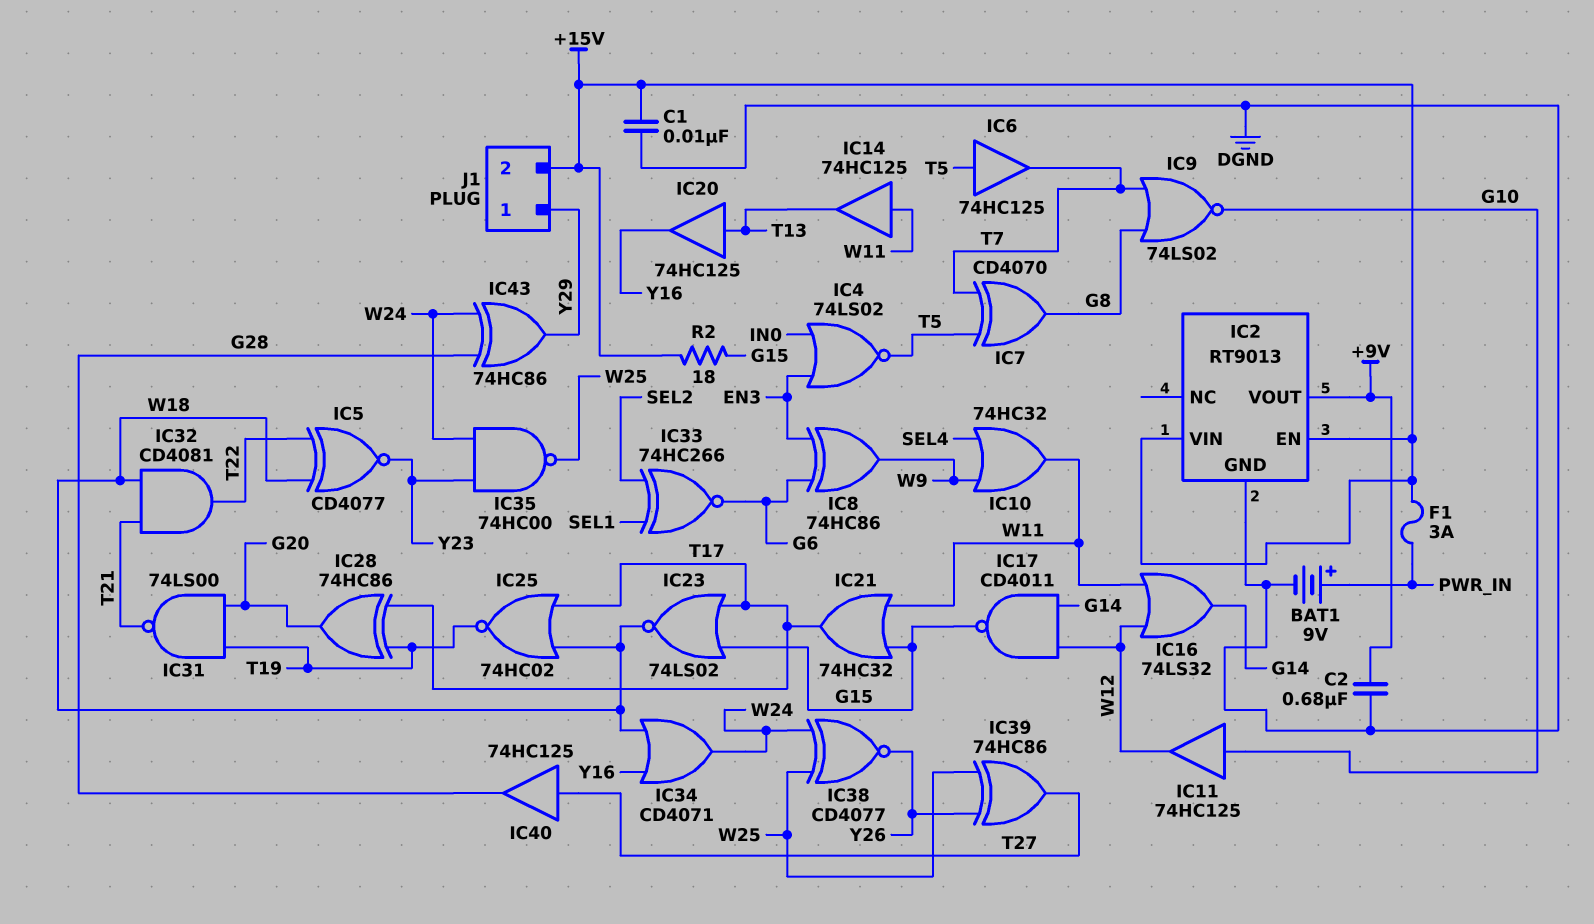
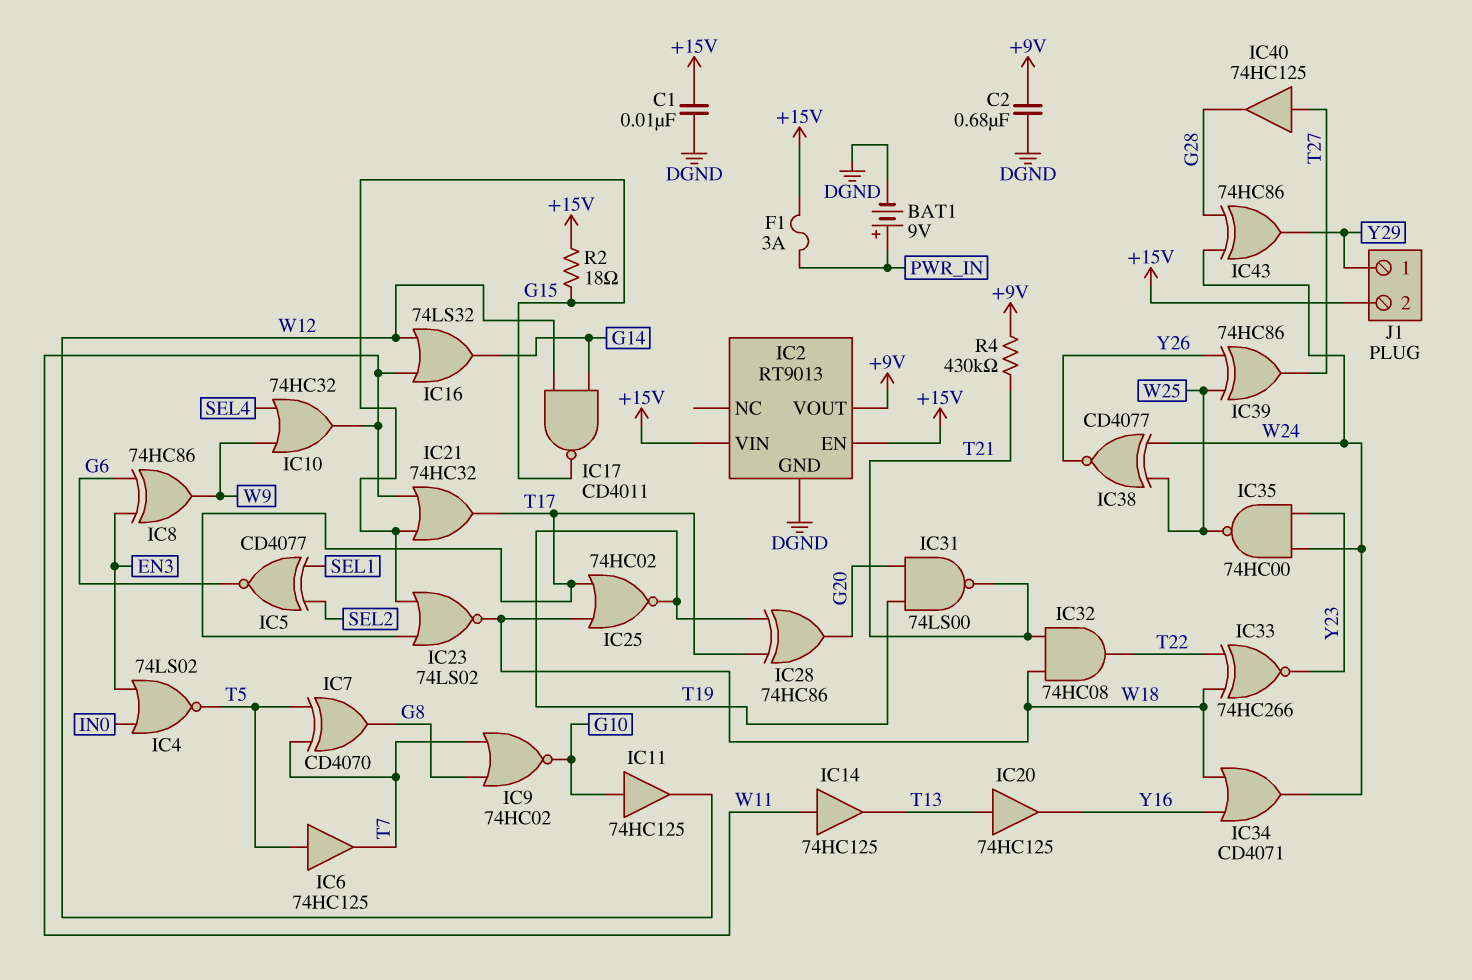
IC5: XNOR CD4077 (in T22, in W18, out Y23) -> XNOR CD4077 (in SEL1, in SEL2, out G6)
IC9: NOR 74LS02 (in G8, in T7, out G10) -> NOR 74HC02 (in G8, in T7, out G10)
IC32: AND CD4081 (in T21, in W18, out T22) -> AND 74HC08 (in T21, in W18, out T22)
IC33: XNOR 74HC266 (in SEL1, in SEL2, out G6) -> XNOR 74HC266 (in T22, in W18, out Y23)
R4: none -> 430k (+9V, T21)

